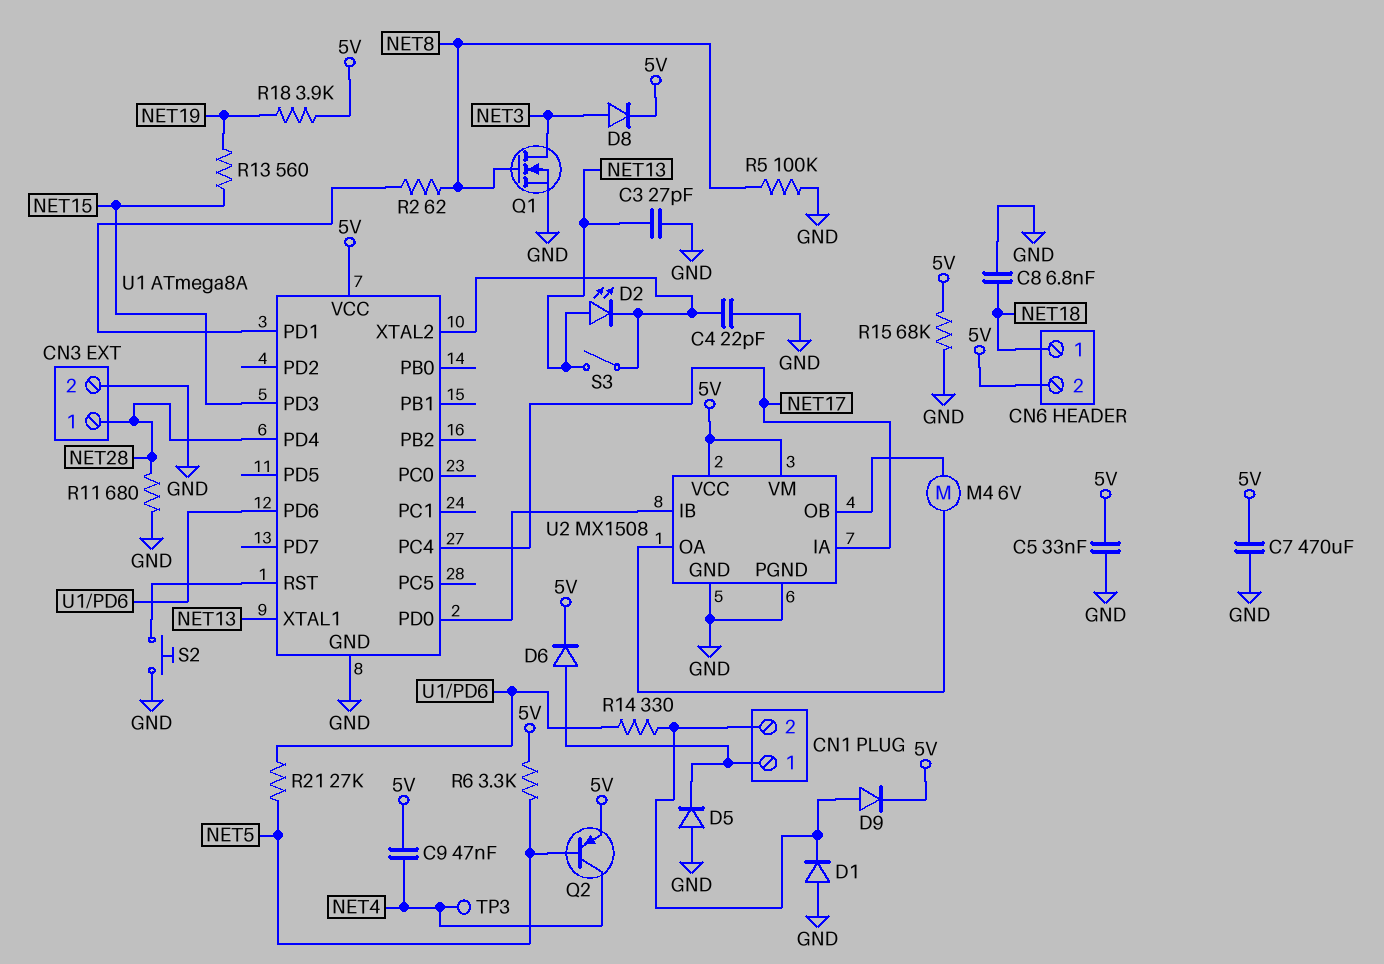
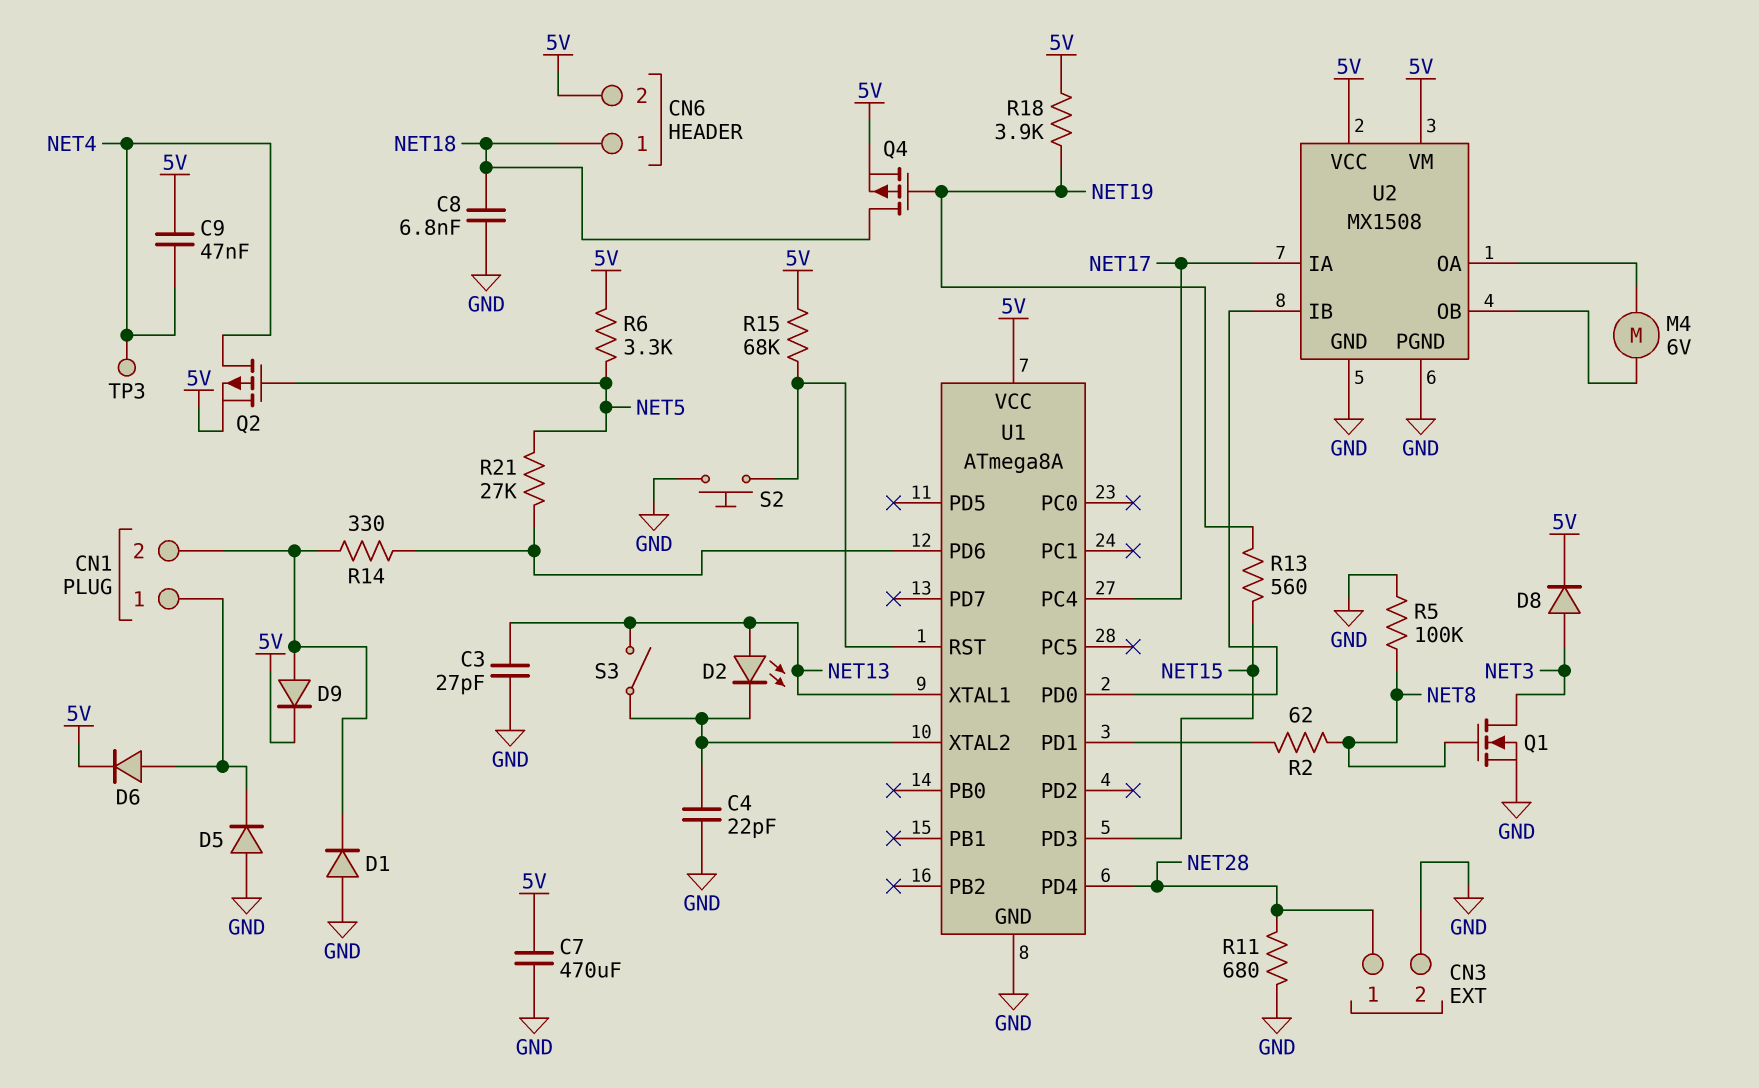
C5: 33nF (5V, GND) -> none
Q2: PNP (B NET5, C NET4, E 5V) -> PMOS (G NET5, D NET4, S 5V)
Q4: none -> PMOS (G NET19, D NET18, S 5V)
R15: 68k (5V, GND) -> 68k (5V, U1/RST)

